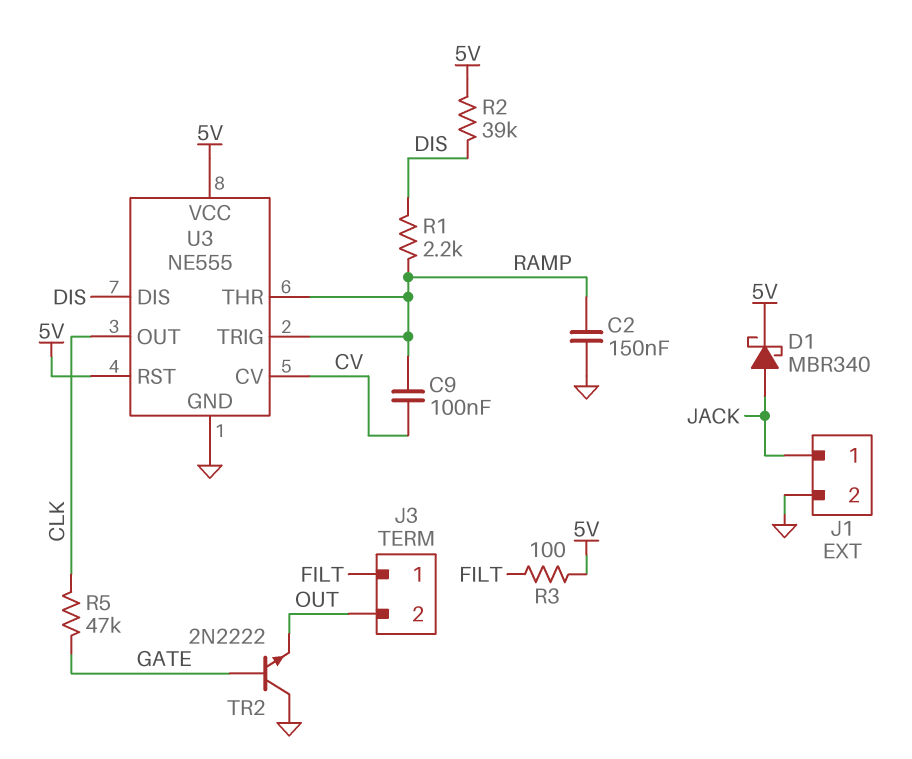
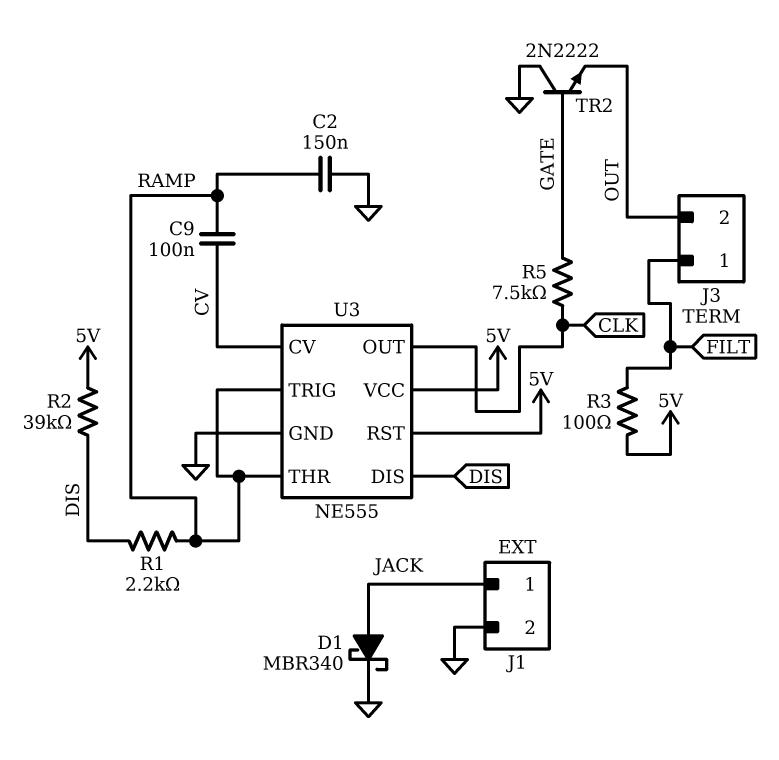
D1: schottky MBR340 (A JACK, K 5V) -> schottky MBR340 (A JACK, K GND)
R5: 47k (CLK, GATE) -> 7.5k (CLK, GATE)

